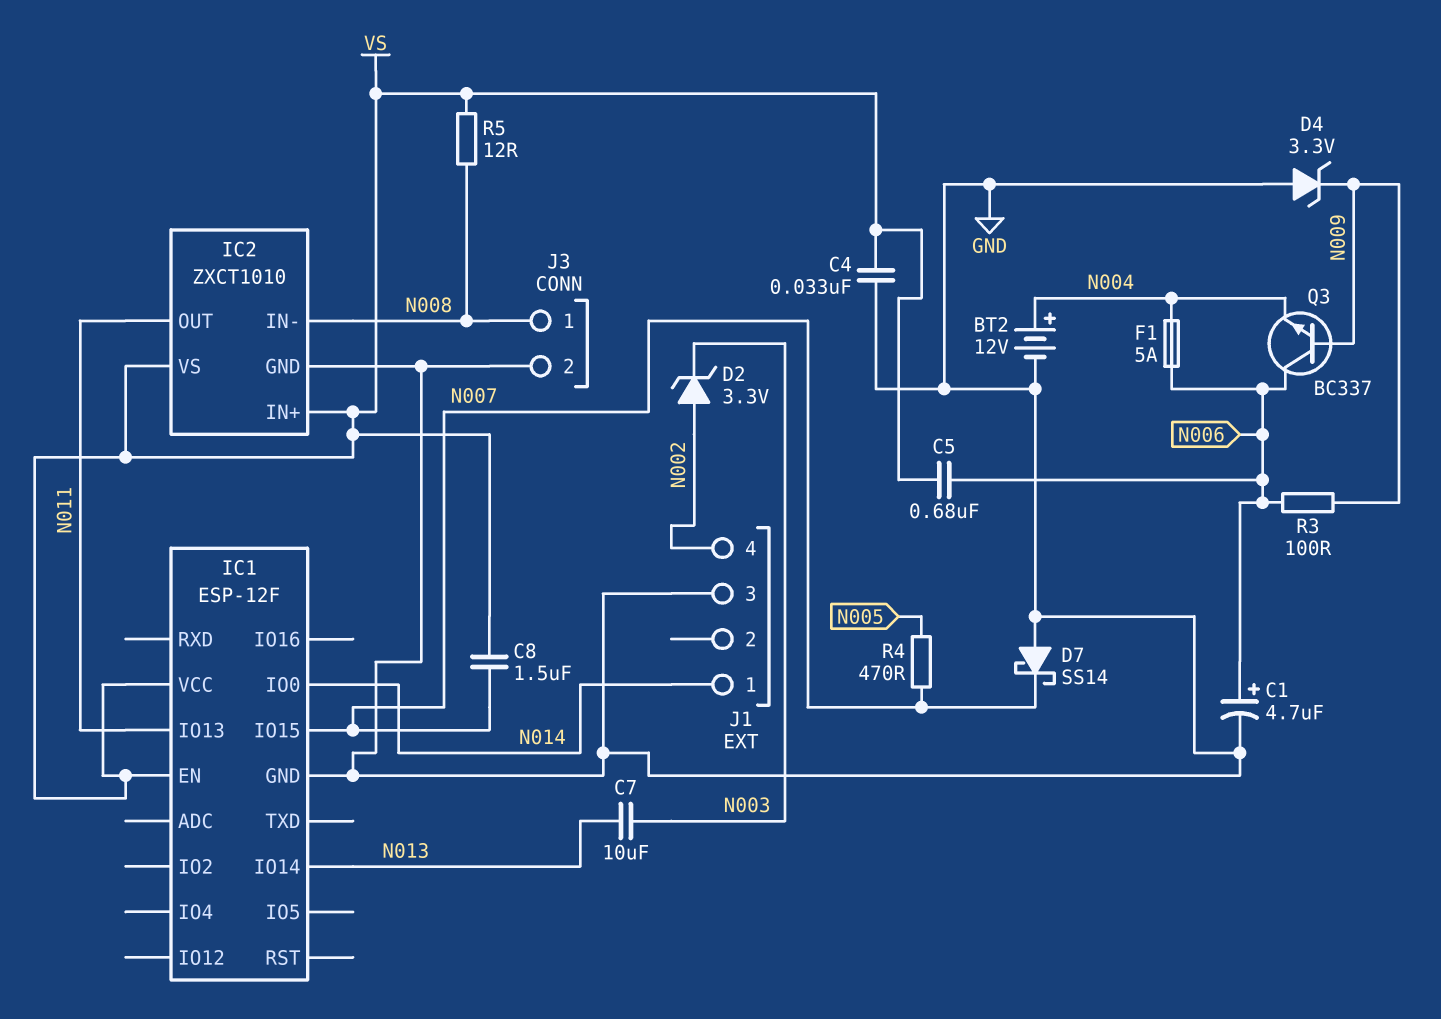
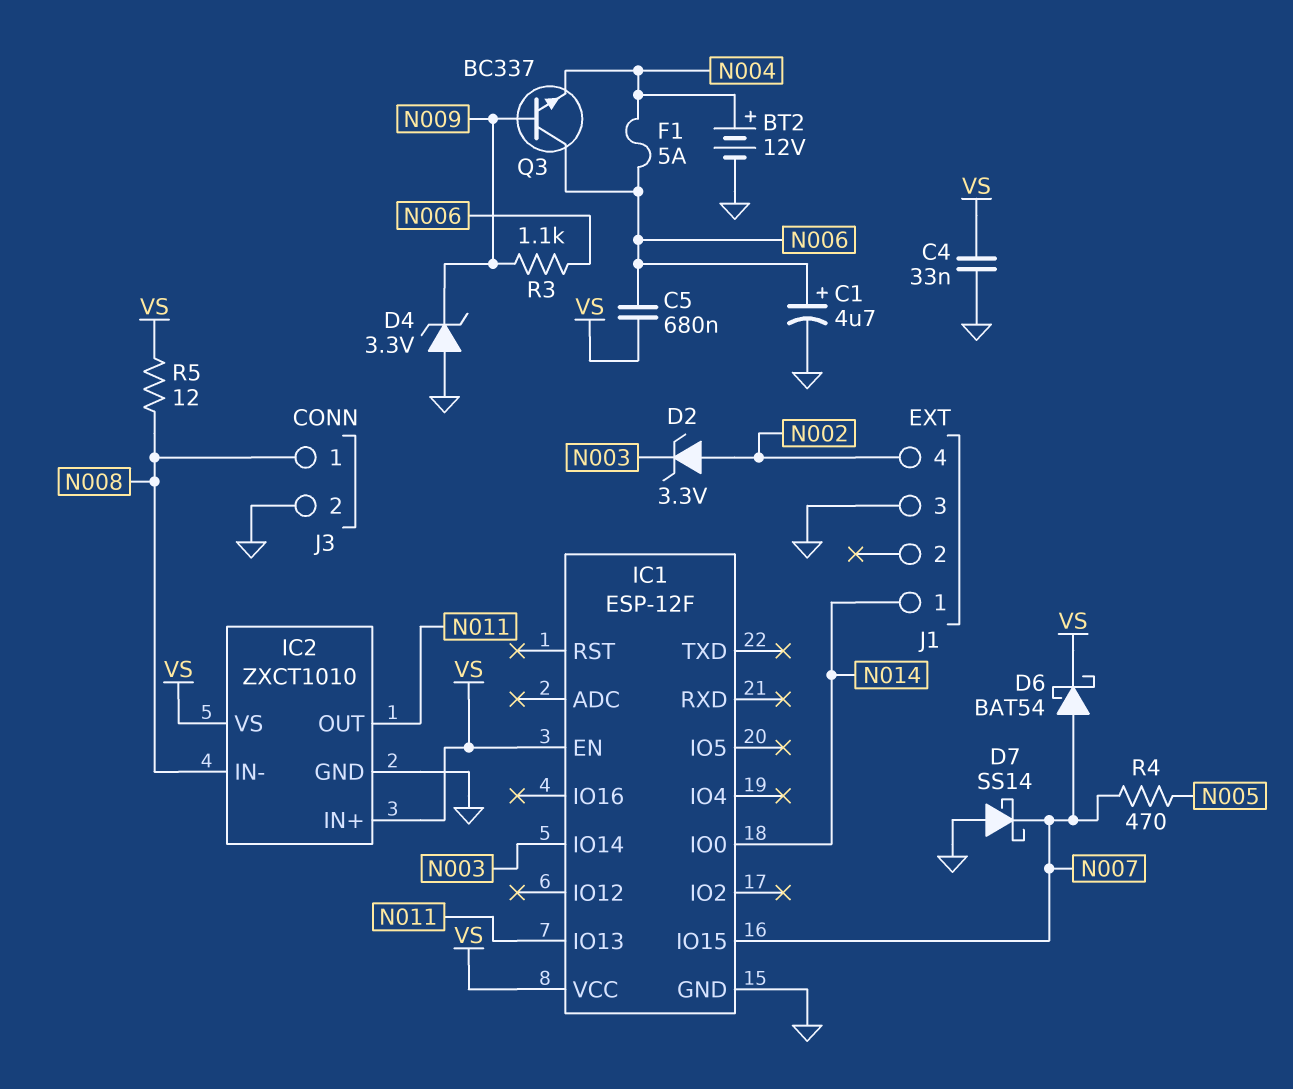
C7: 10uF (N003, N013) -> none
C8: 1.5uF (N007, VS) -> none
D6: none -> schottky BAT54 (A N007, K VS)
IC1 pin IO14: N013 -> N003
R3: 100 (N006, N009) -> 1.1k (N006, N009)

